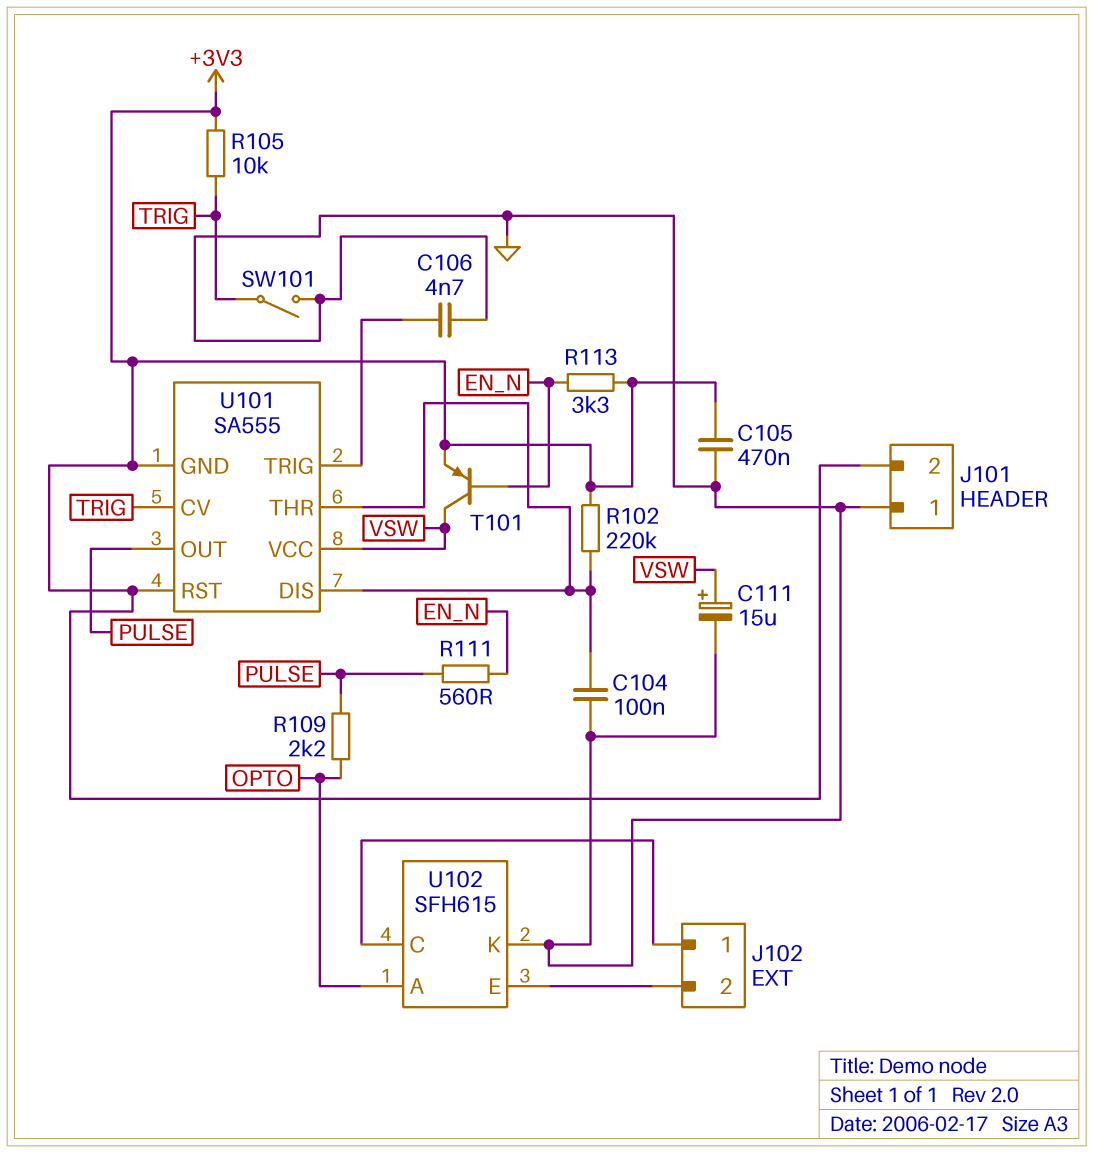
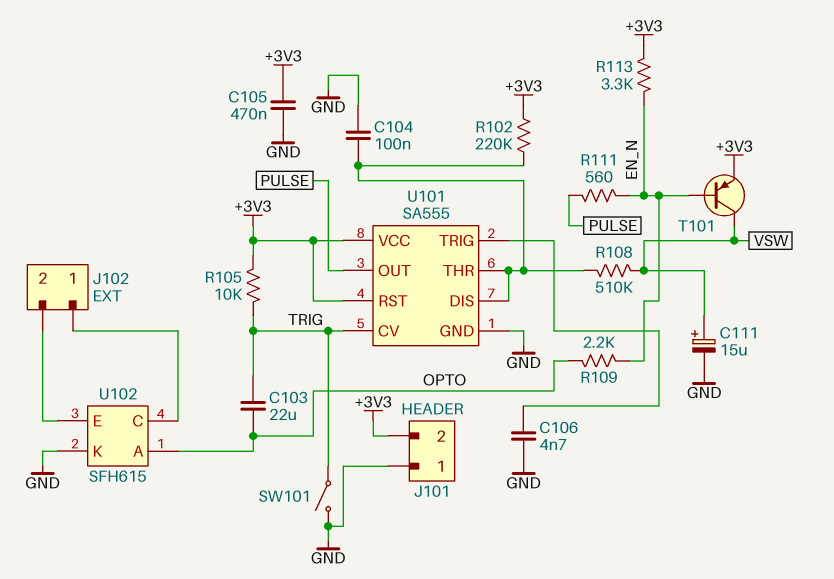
C103: none -> 22uF (OPTO, TRIG)
R108: none -> 510k (U101/DIS, VSW)
R109: 2.2k (OPTO, PULSE) -> 2.2k (EN_N, OPTO)
U101 pin GND: +3V3 -> GND
U101 pin VCC: VSW -> +3V3

